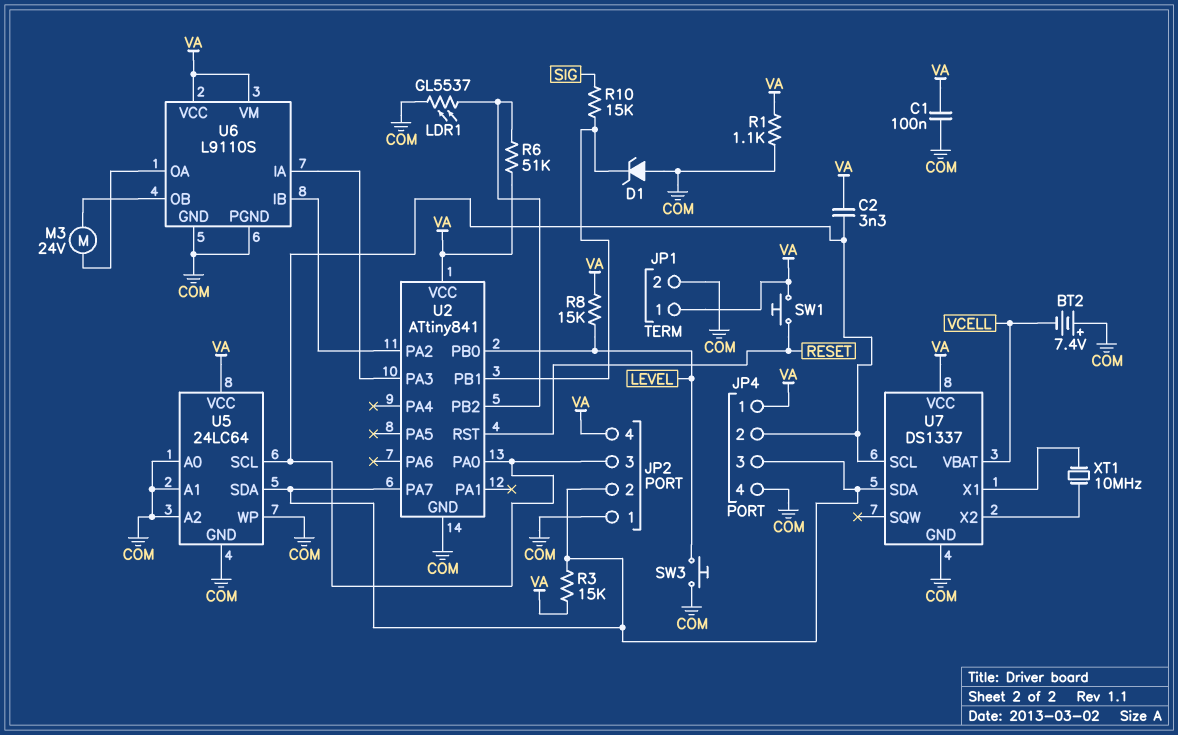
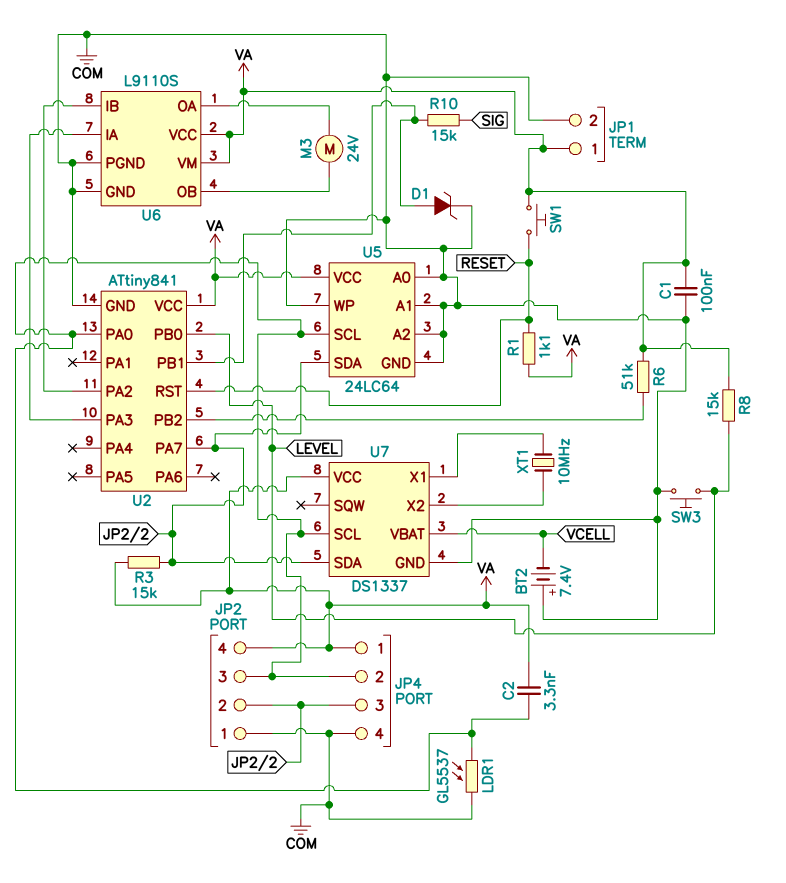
D1: zener (A COM, K U2/PB1) -> zener (A U2/PB1, K COM)
LDR1: GL5537 (COM, U2/PB2) -> GL5537 (COM, JP2/3)
R1: 1.1k (COM, VA) -> 1.1k (RESET, VA)

